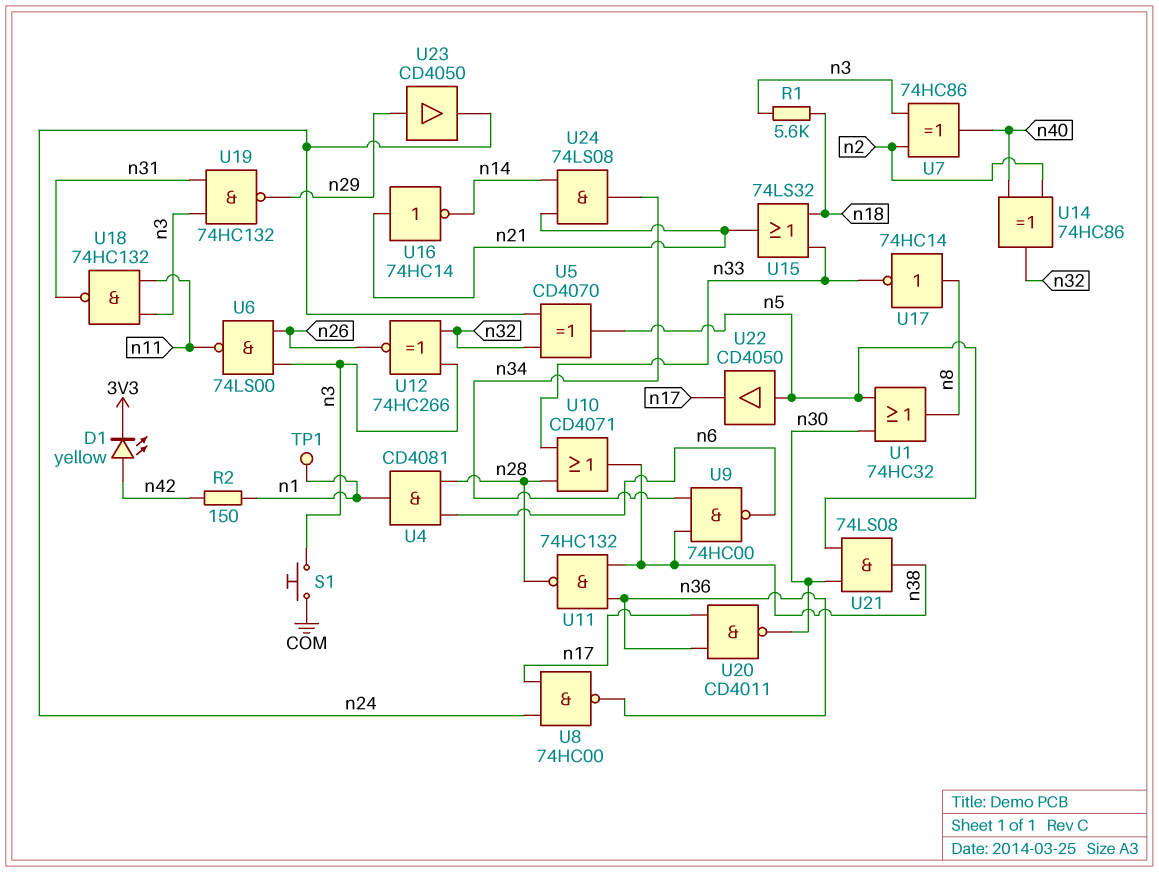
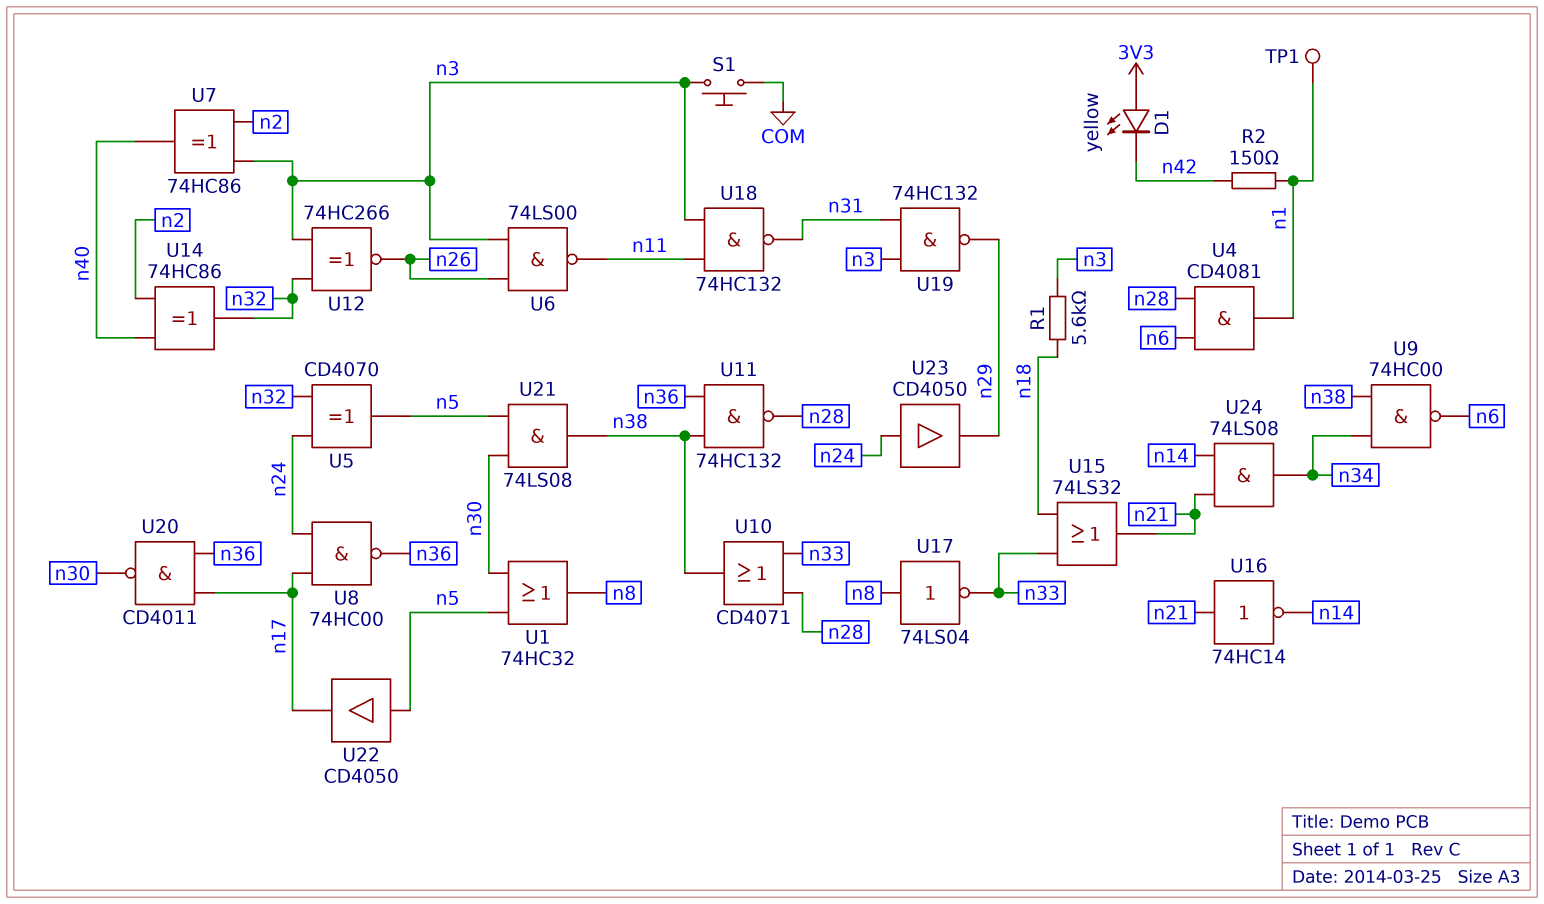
D1: LED yellow (A n42, K 3V3) -> LED yellow (A 3V3, K n42)
U17: NOT 74HC14 (in n8, out n33) -> NOT 74LS04 (in n8, out n33)
U23: buffer CD4050 (in n29, out n24) -> buffer CD4050 (in n24, out n29)

